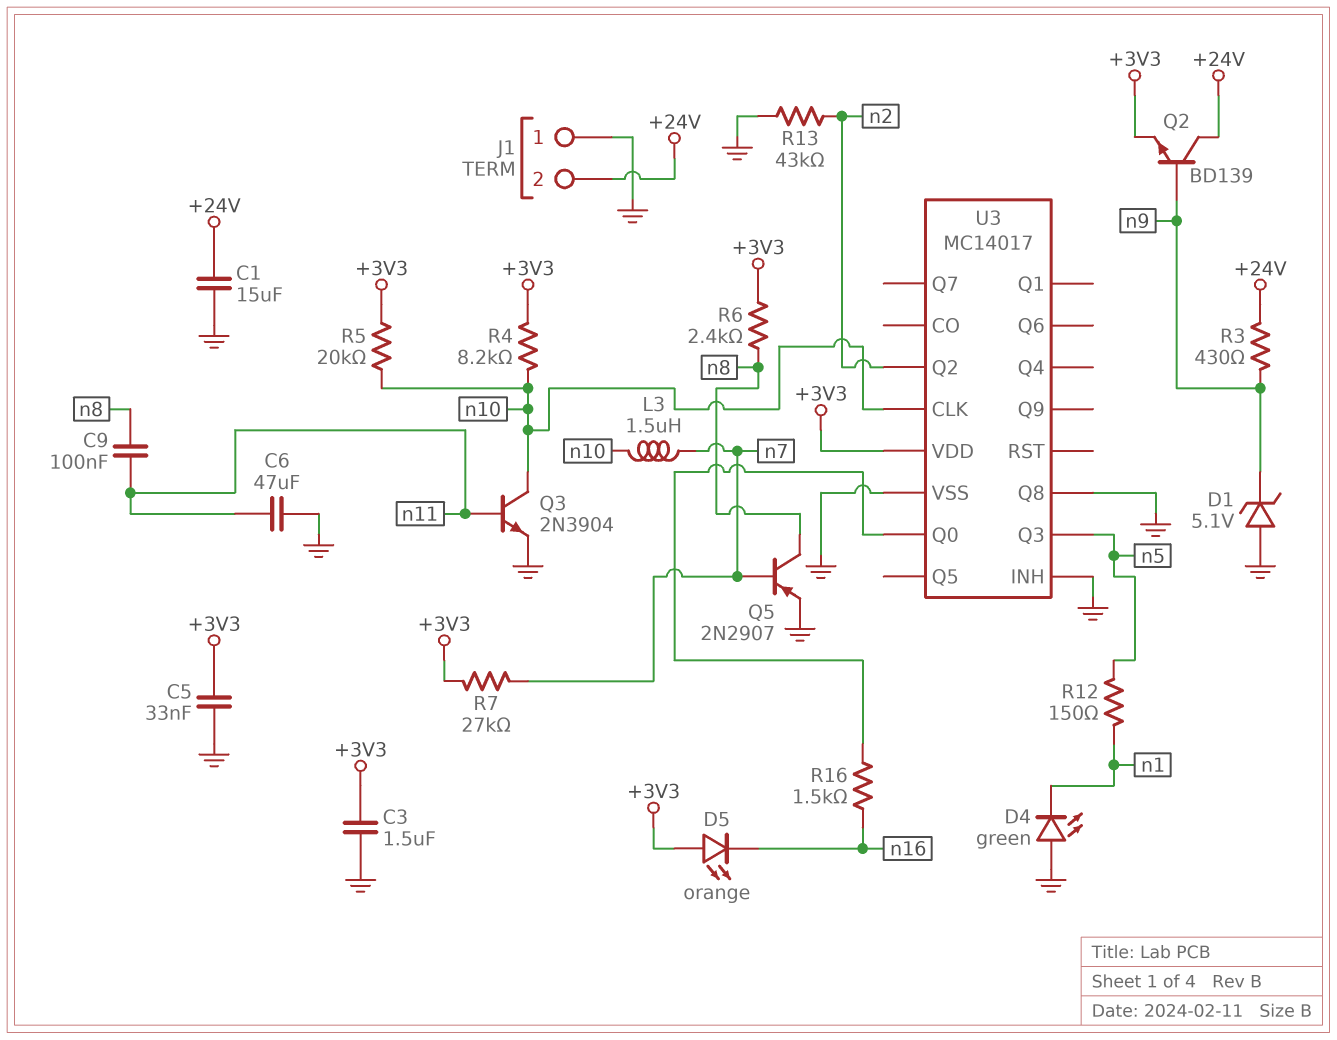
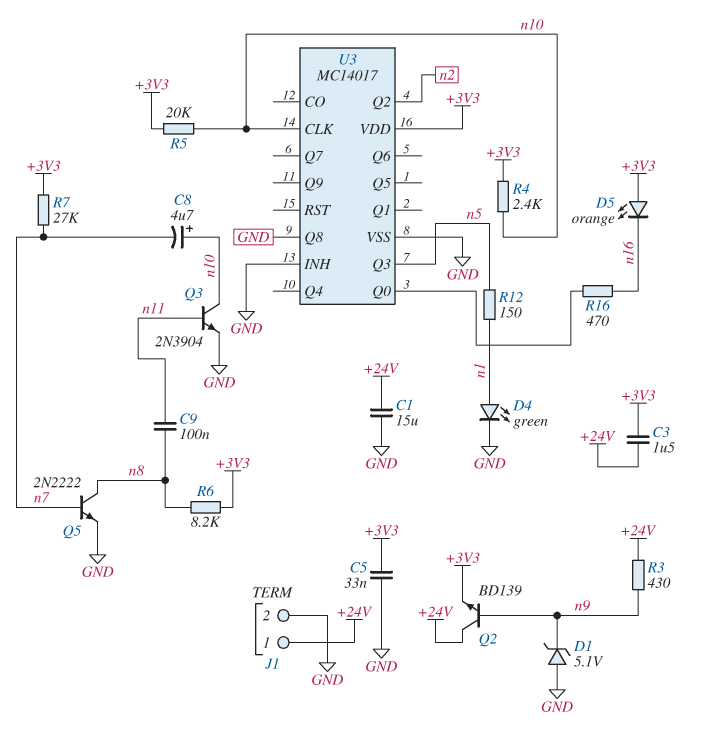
C3: 1.5uF (+3V3, GND) -> 1.5uF (+3V3, +24V)
C6: 47uF (GND, n11) -> none
C8: none -> 4.7uF (plus n10, minus n7)
D4: LED green (A GND, K n1) -> LED green (A n1, K GND)
J1 pin 1: GND -> +24V
J1 pin 2: +24V -> GND
L3: 1.5uH (n7, n10) -> none
Q5: PNP 2N2907 (B n7, C n8, E GND) -> NPN 2N2222 (B n7, C n8, E GND)
R4: 8.2k (+3V3, n10) -> 2.4k (+3V3, n10)
R6: 2.4k (+3V3, n8) -> 8.2k (+3V3, n8)
R13: 43k (GND, n2) -> none
R16: 1.5k (U3/Q0, n16) -> 470 (U3/Q0, n16)

